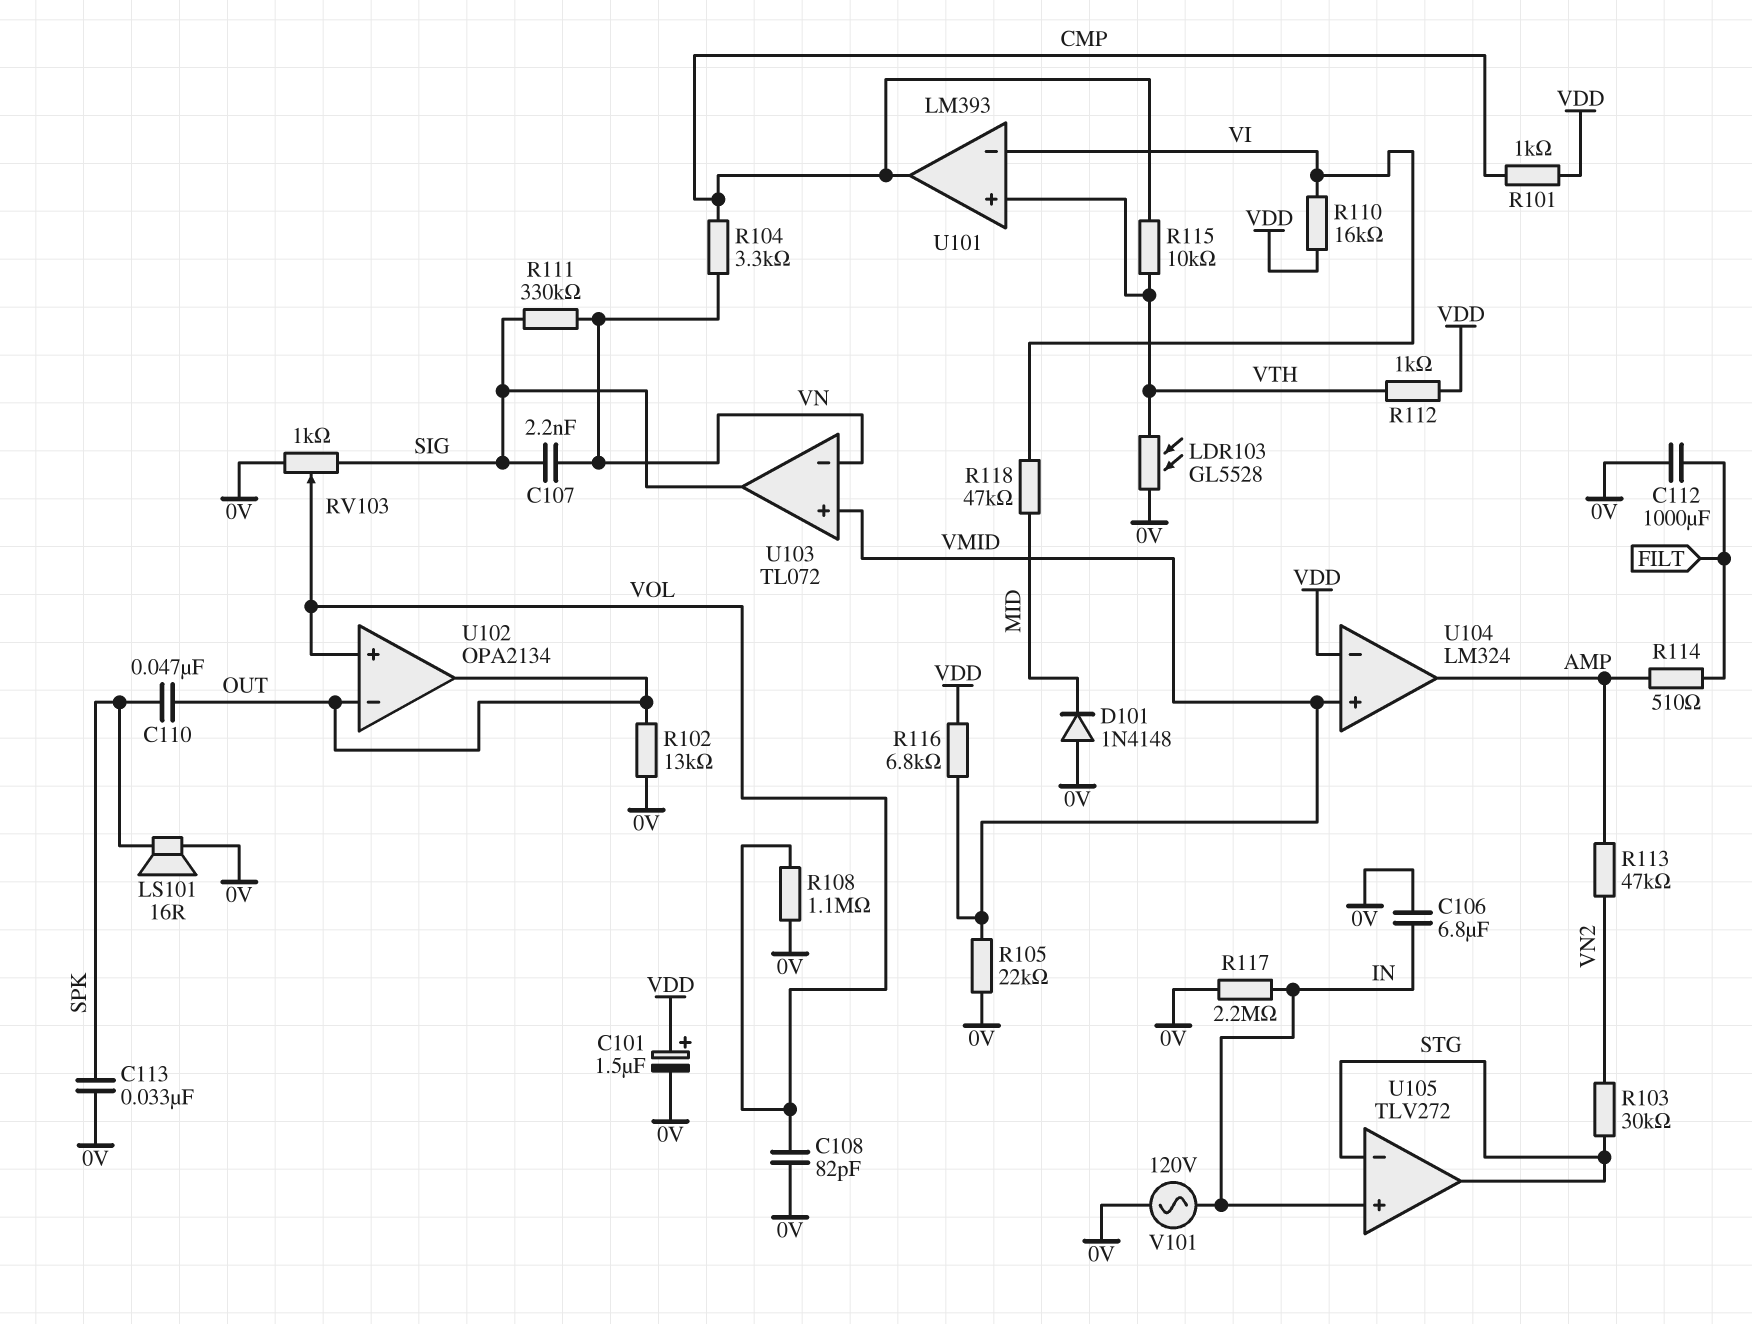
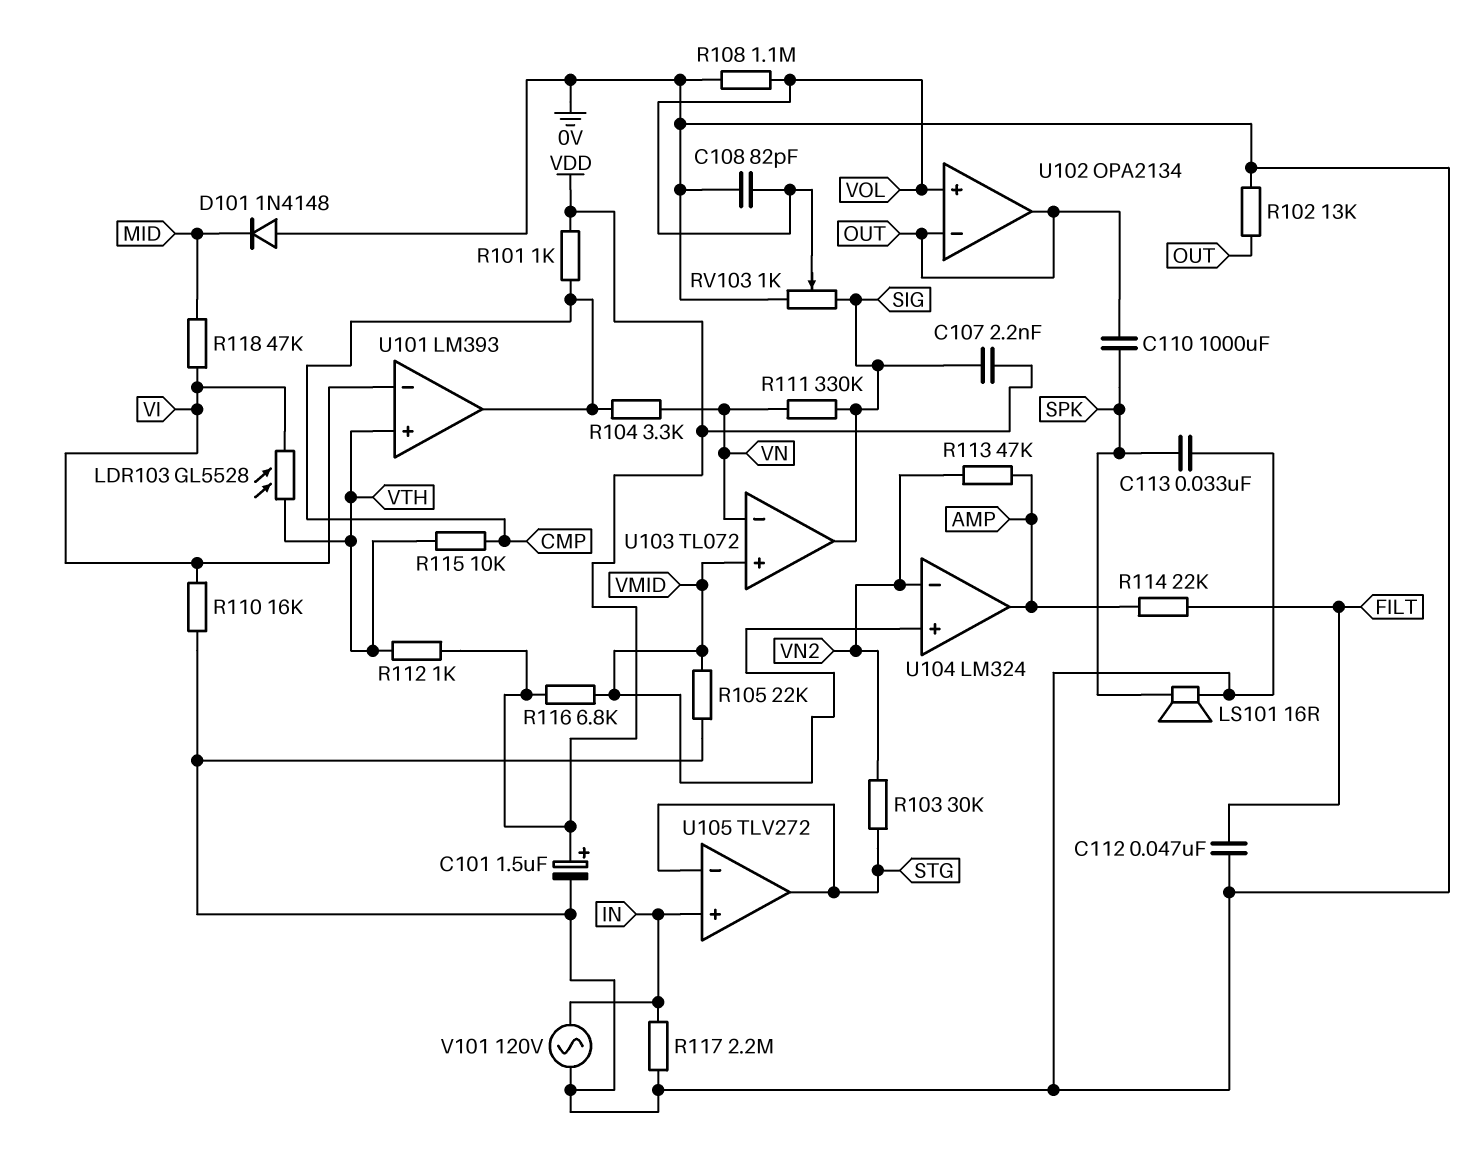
C106: 6.8uF (0V, IN) -> none
C107: 2.2nF (SIG, VN) -> 2.2nF (SIG, VDD)
C110: 47nF (OUT, SPK) -> 1000uF (OUT, SPK)
C112: 1000uF (0V, FILT) -> 47nF (0V, FILT)
LDR103: GL5528 (0V, VTH) -> GL5528 (VI, VTH)
R110: 16k (VDD, VI) -> 16k (0V, VI)
R114: 510 (AMP, FILT) -> 22k (AMP, FILT)
U104 pin in-: VDD -> VN2

